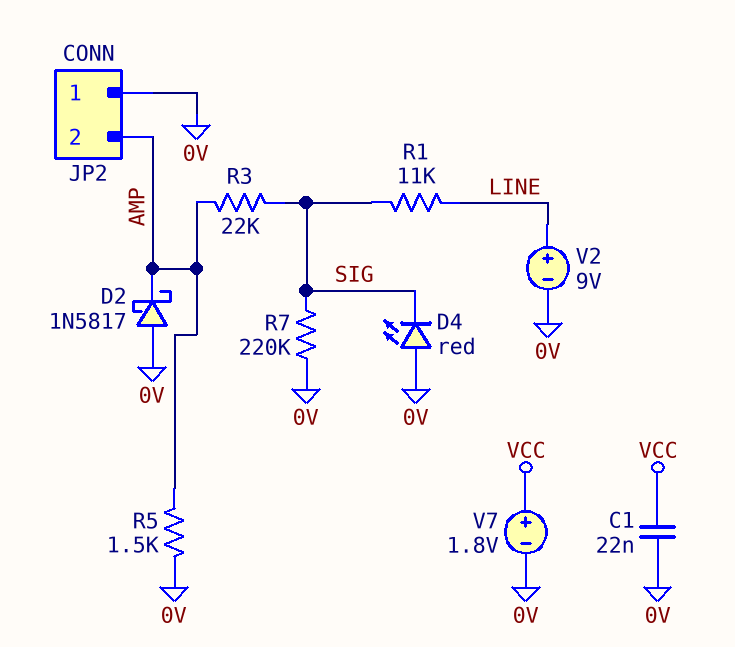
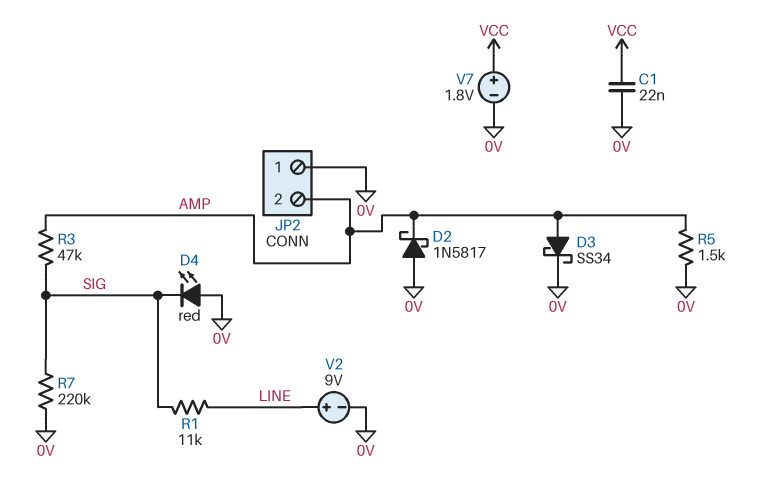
D3: none -> schottky SS34 (A AMP, K 0V)
R3: 22k (AMP, SIG) -> 47k (AMP, SIG)

